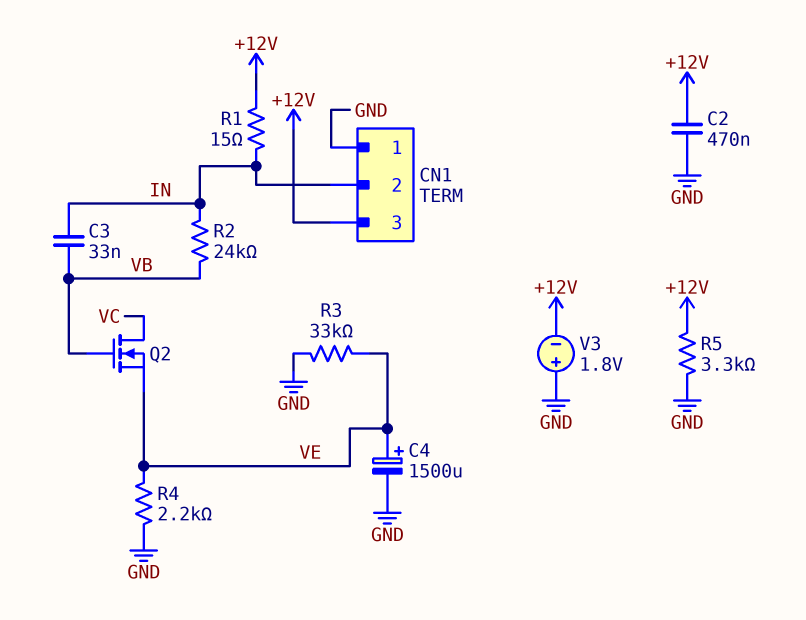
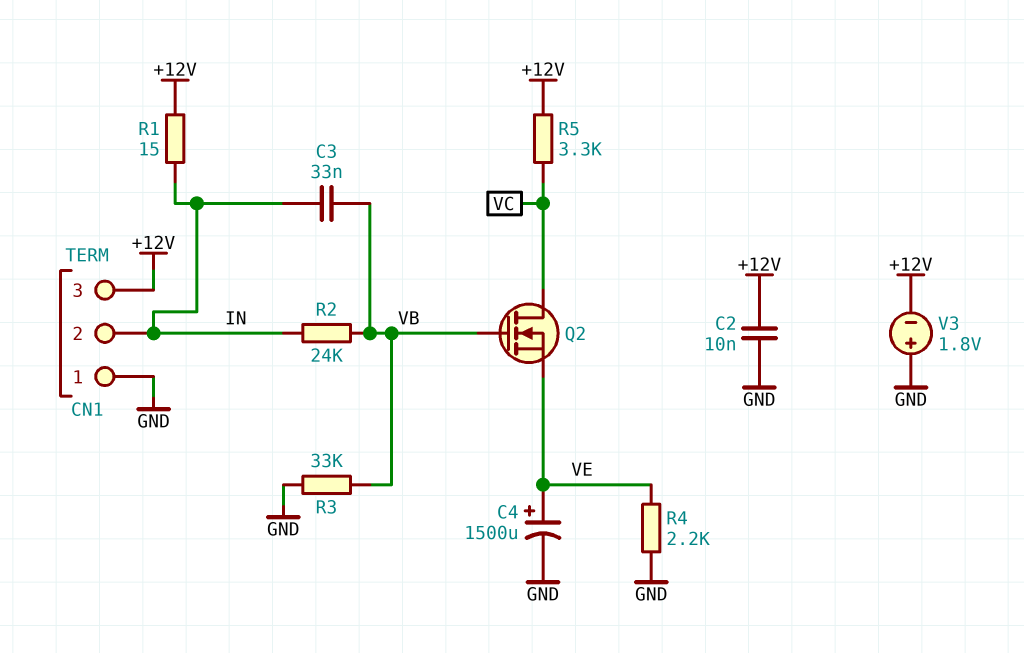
C2: 470nF (+12V, GND) -> 10nF (+12V, GND)
R3: 33k (GND, VE) -> 33k (GND, VB)
R5: 3.3k (+12V, GND) -> 3.3k (+12V, VC)

